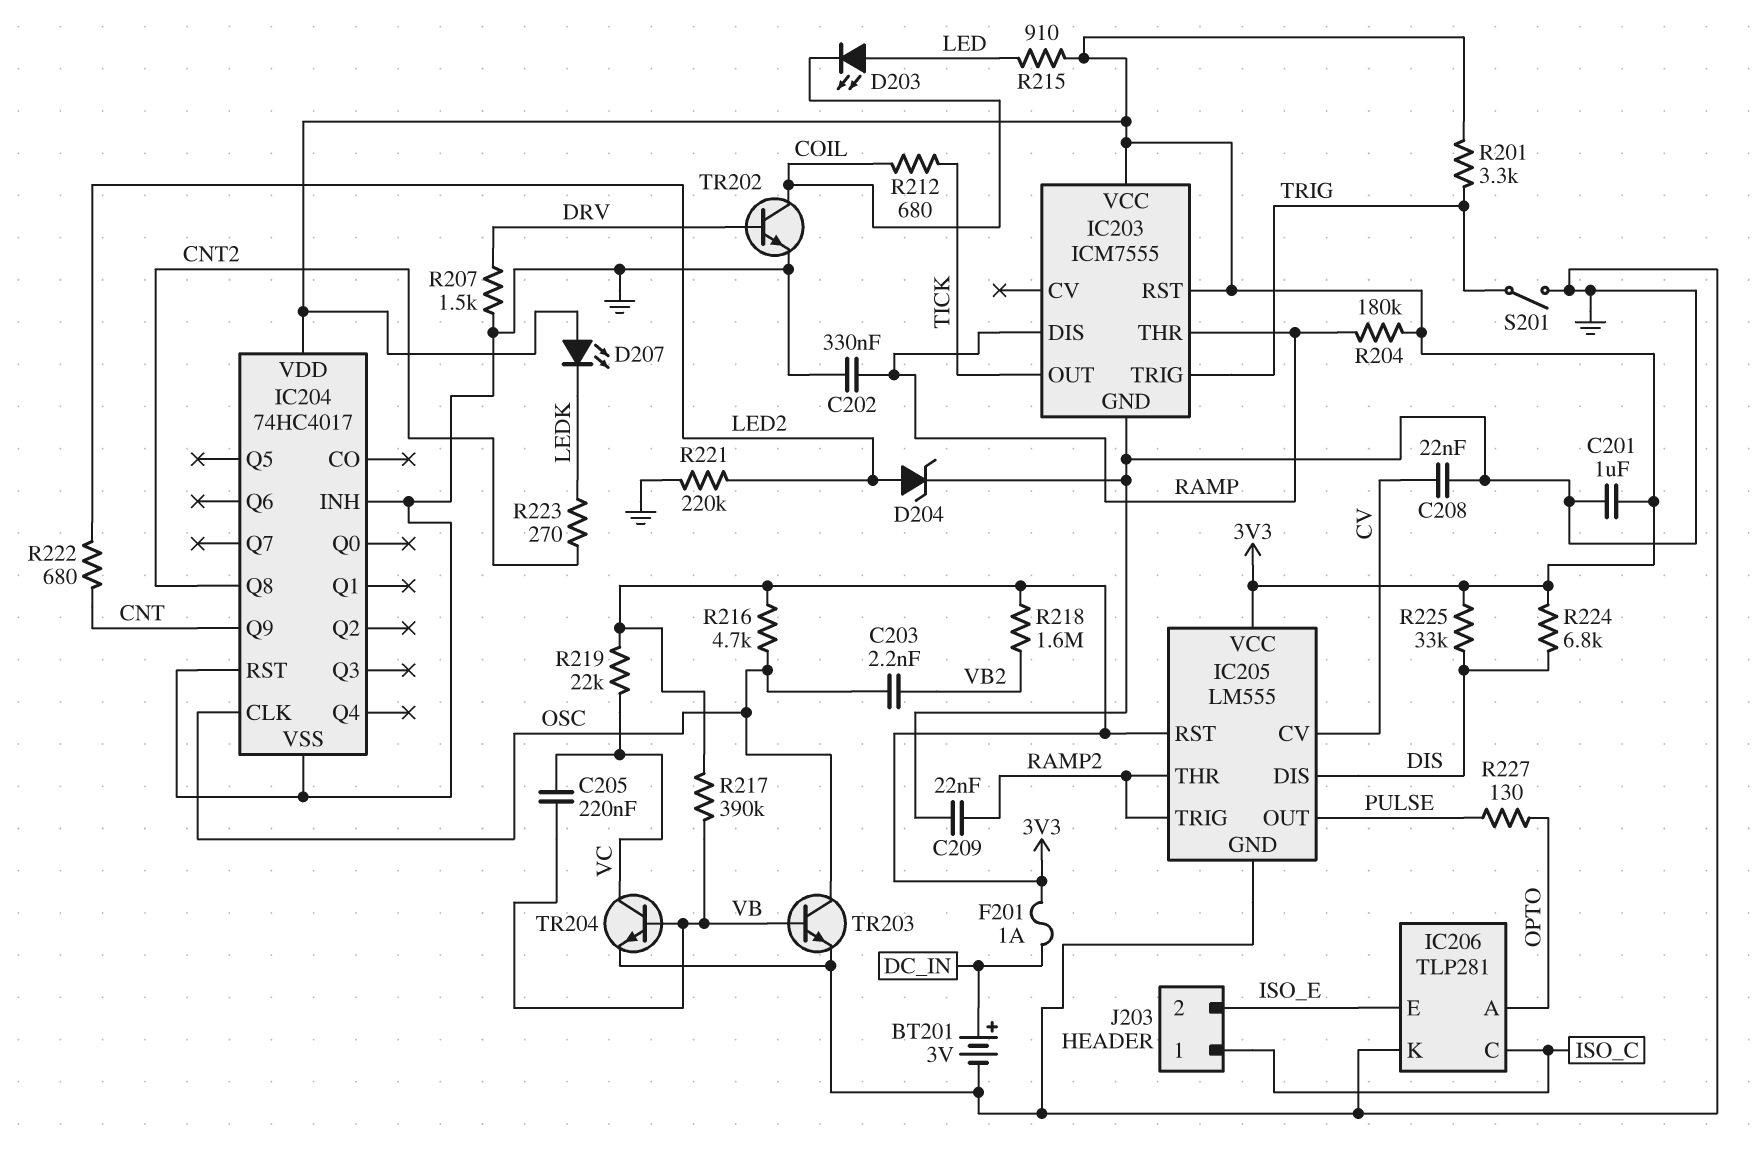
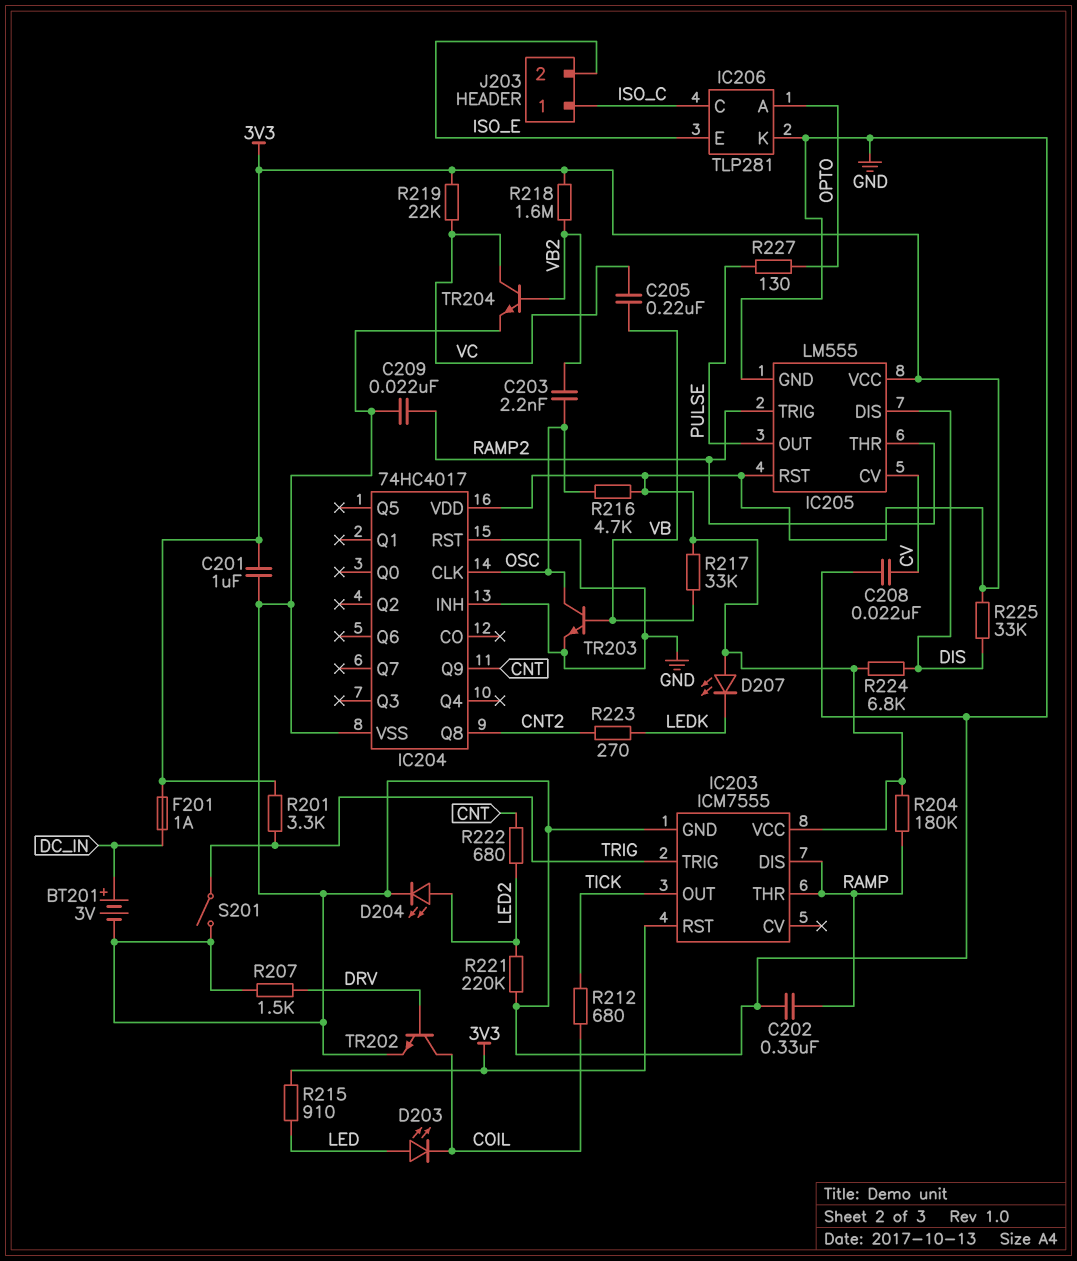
D204: zener (A LED2, K GND) -> LED (A LED2, K GND)
R217: 390k (3V3, VB) -> 33k (3V3, VB)
TR204: NPN (B VB, C VC, E GND) -> NPN (B VB2, C VC, E GND)

